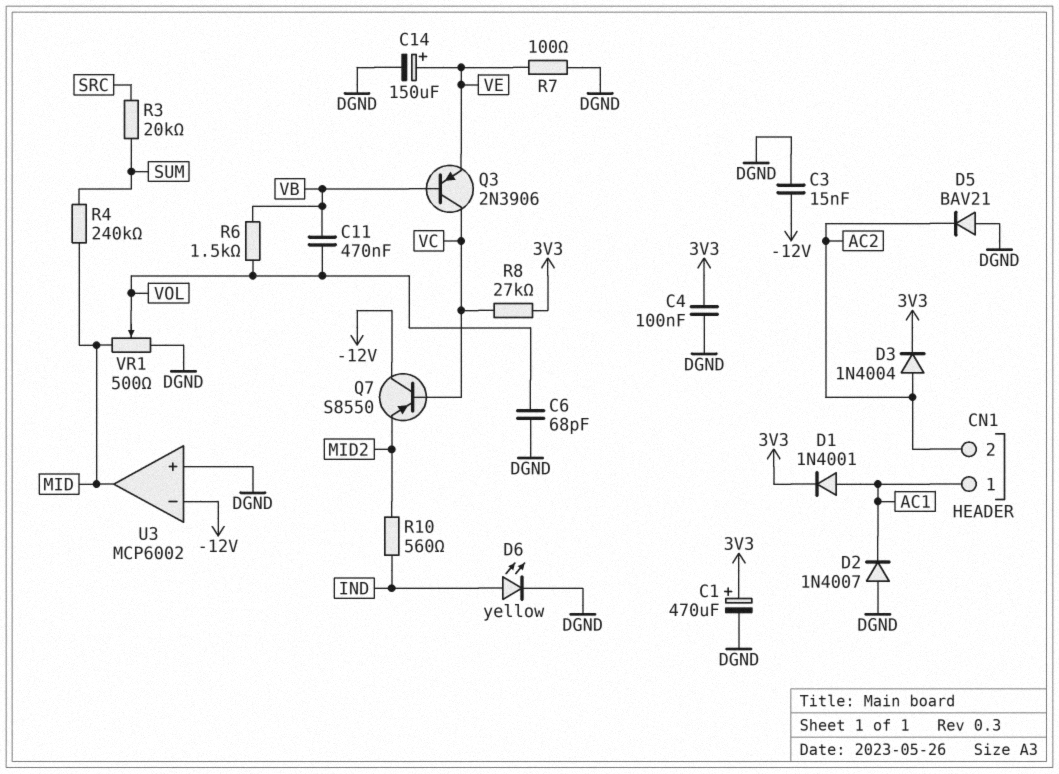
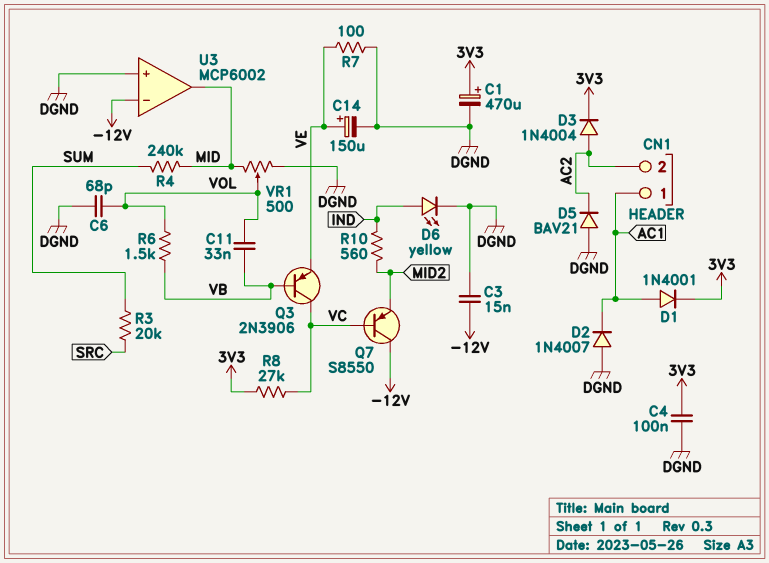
C11: 470nF (VB, VOL) -> 33nF (VB, VOL)

